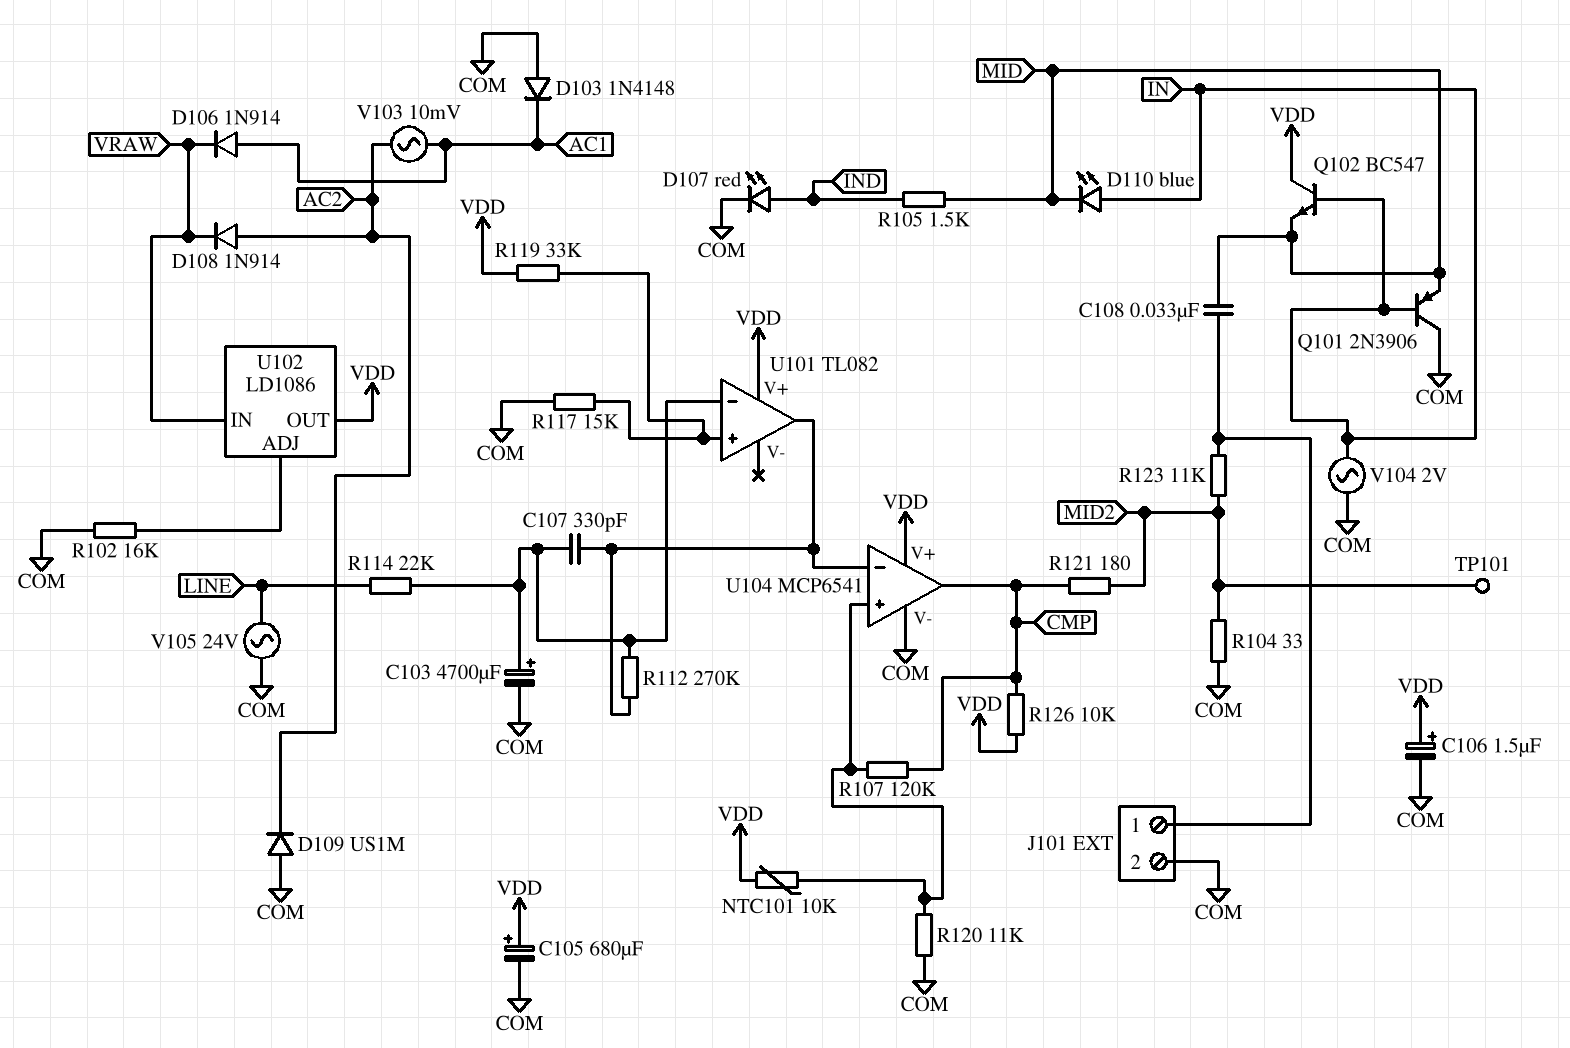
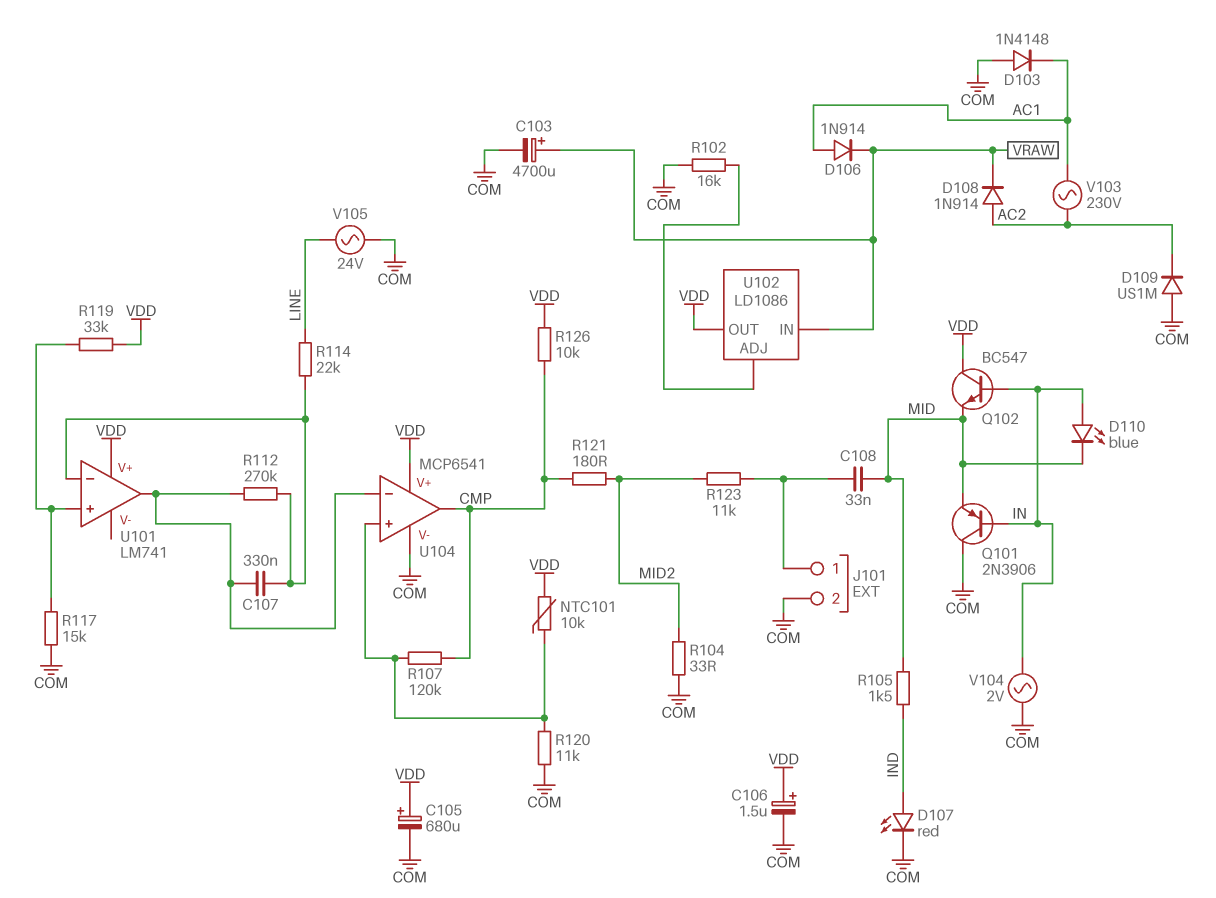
C103: 4700uF (plus U101/in-, minus COM) -> 4700uF (plus VRAW, minus COM)
C107: 330pF (U101/in-, U101/out) -> 330nF (U101/in-, U101/out)
TP101: test point (MID2) -> none
U101: TL082 -> LM741
V103: AC 10mV (AC1, AC2) -> AC 230V (AC1, AC2)

